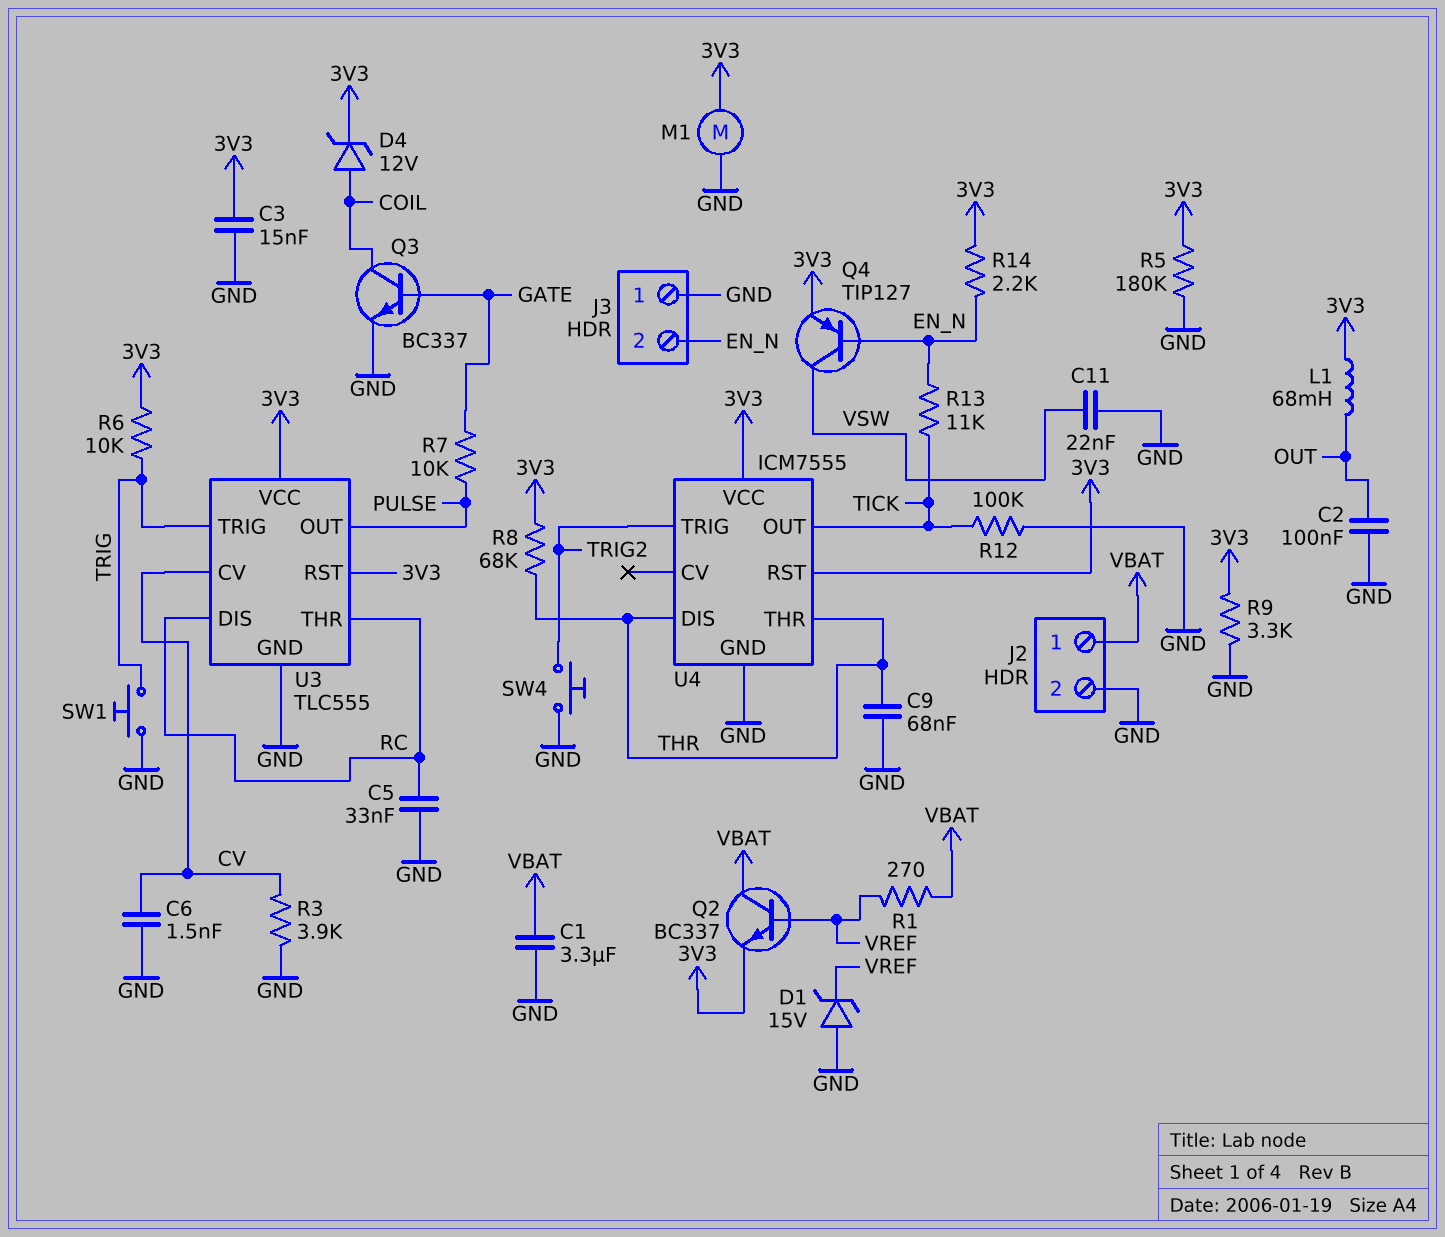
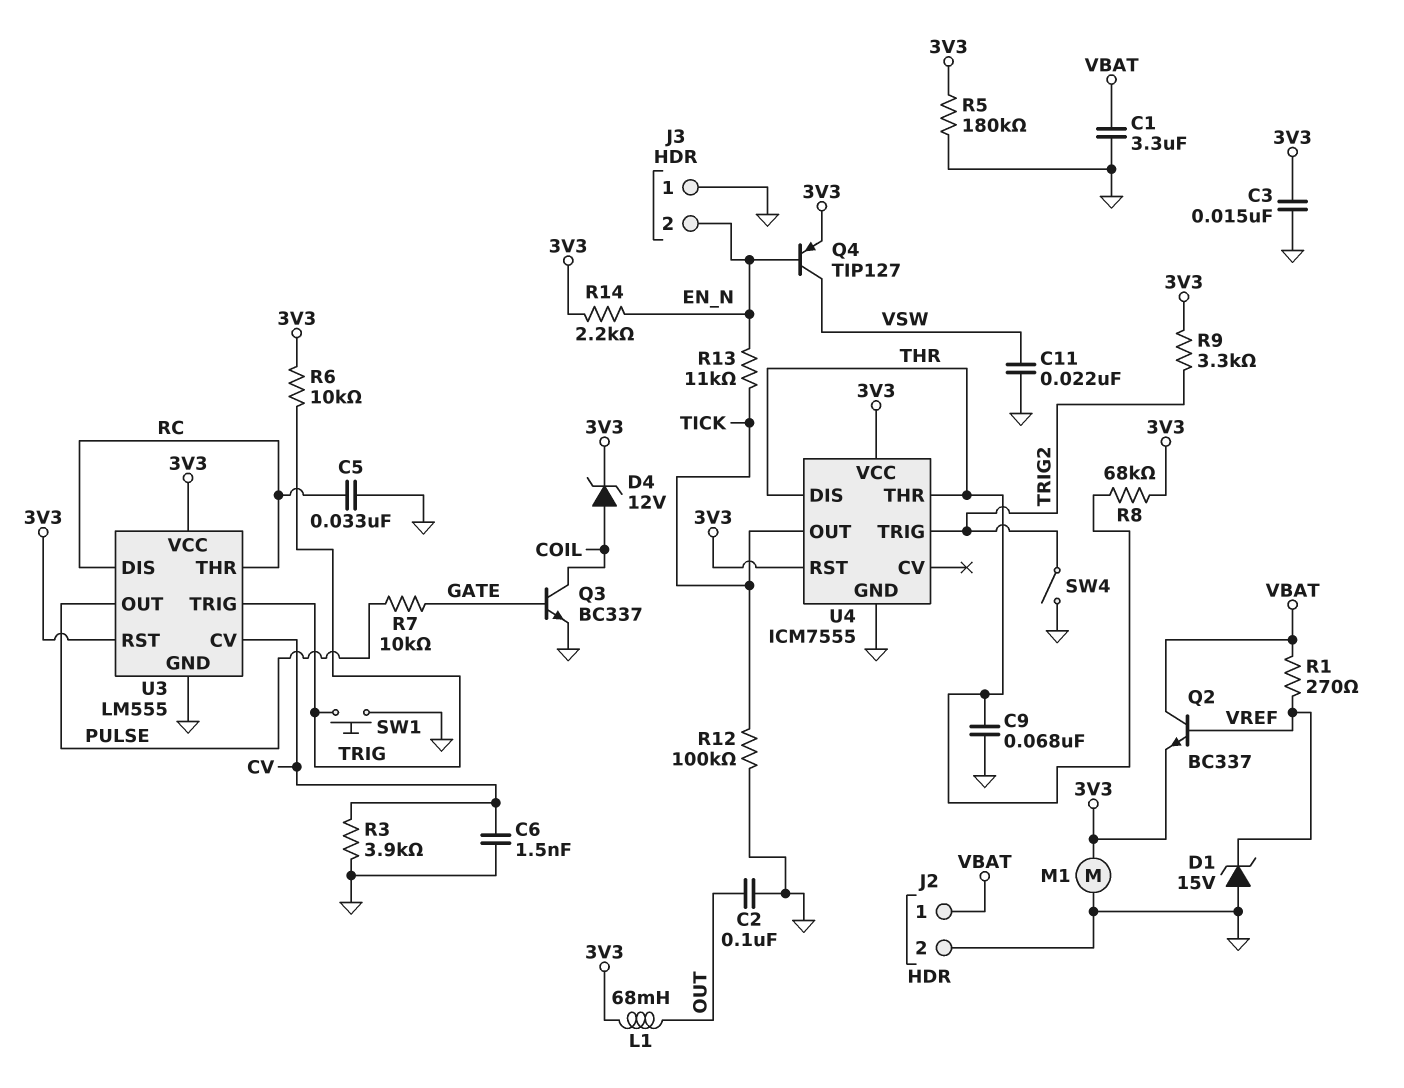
R9: 3.3k (3V3, GND) -> 3.3k (3V3, TRIG2)
SW4: button (GND, TRIG2) -> switch (GND, TRIG2)
U3: TLC555 -> LM555

